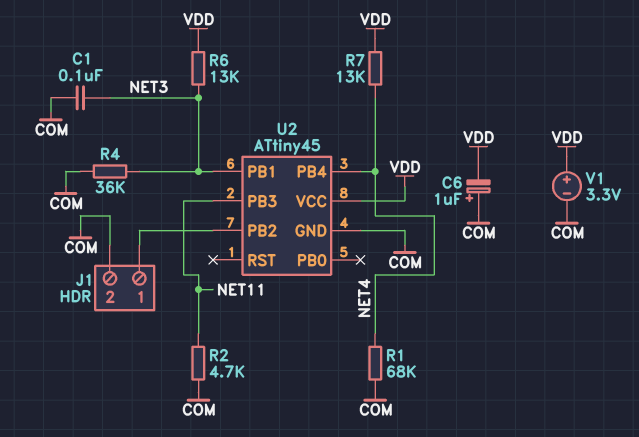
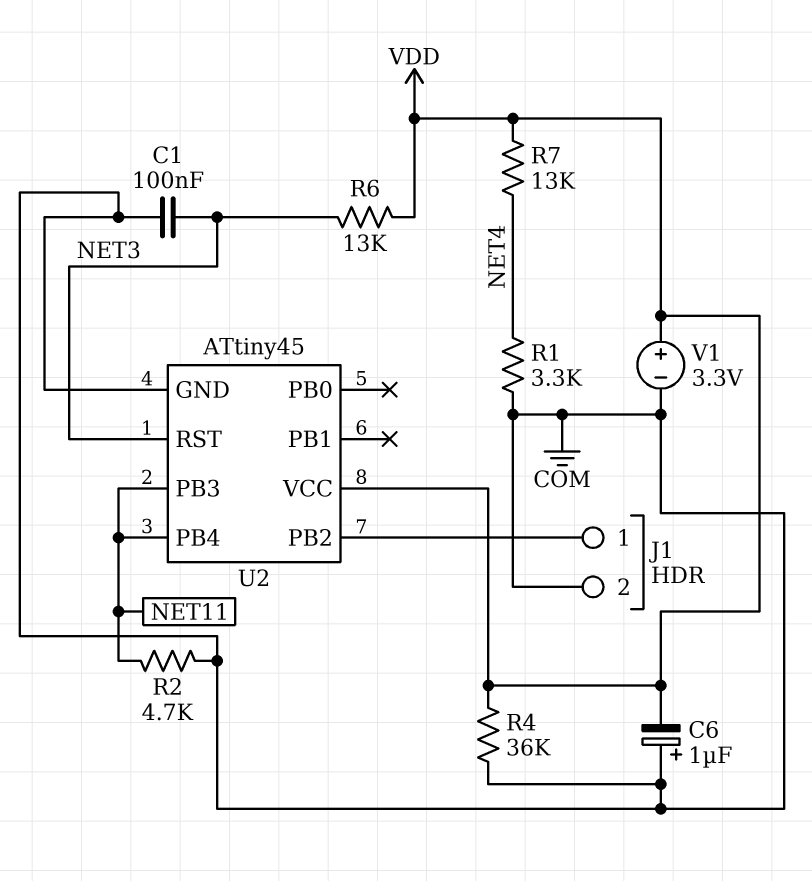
R1: 68k (COM, NET4) -> 3.3k (COM, NET4)
R4: 36k (COM, NET3) -> 36k (COM, VDD)
U2 pin PB1: NET3 -> none
U2 pin PB4: NET4 -> NET11
U2 pin RST: none -> NET3

